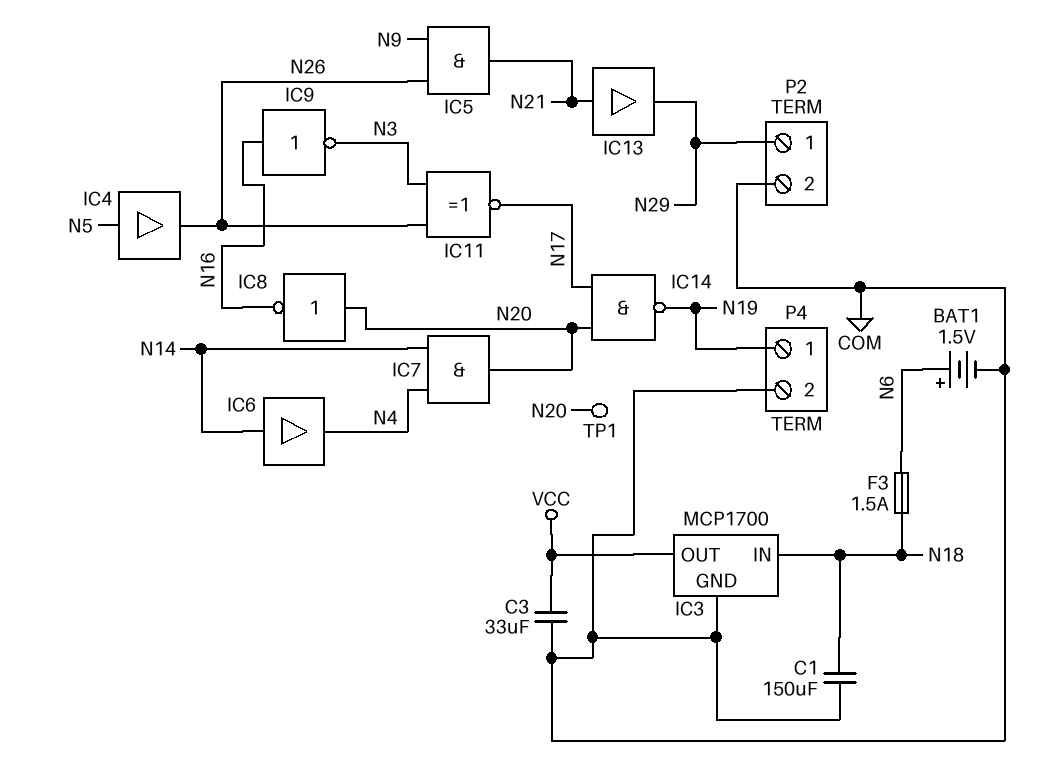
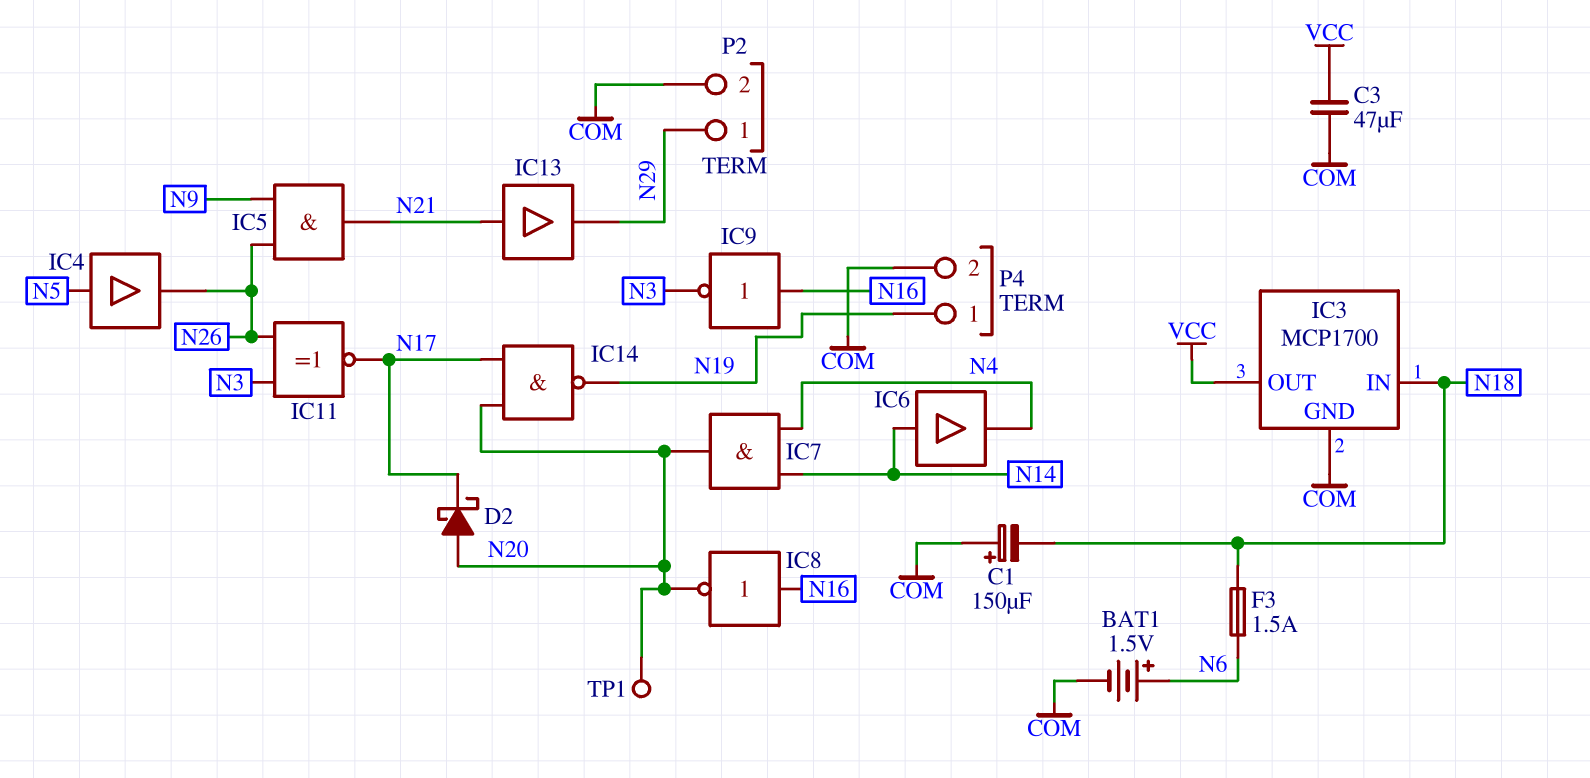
C1: 150uF (COM, N18) -> 150uF (plus COM, minus N18)
C3: 33uF (COM, VCC) -> 47uF (COM, VCC)
D2: none -> schottky (A N20, K N17)
IC8: NOT (in N20, out N16) -> NOT (in N16, out N20)

